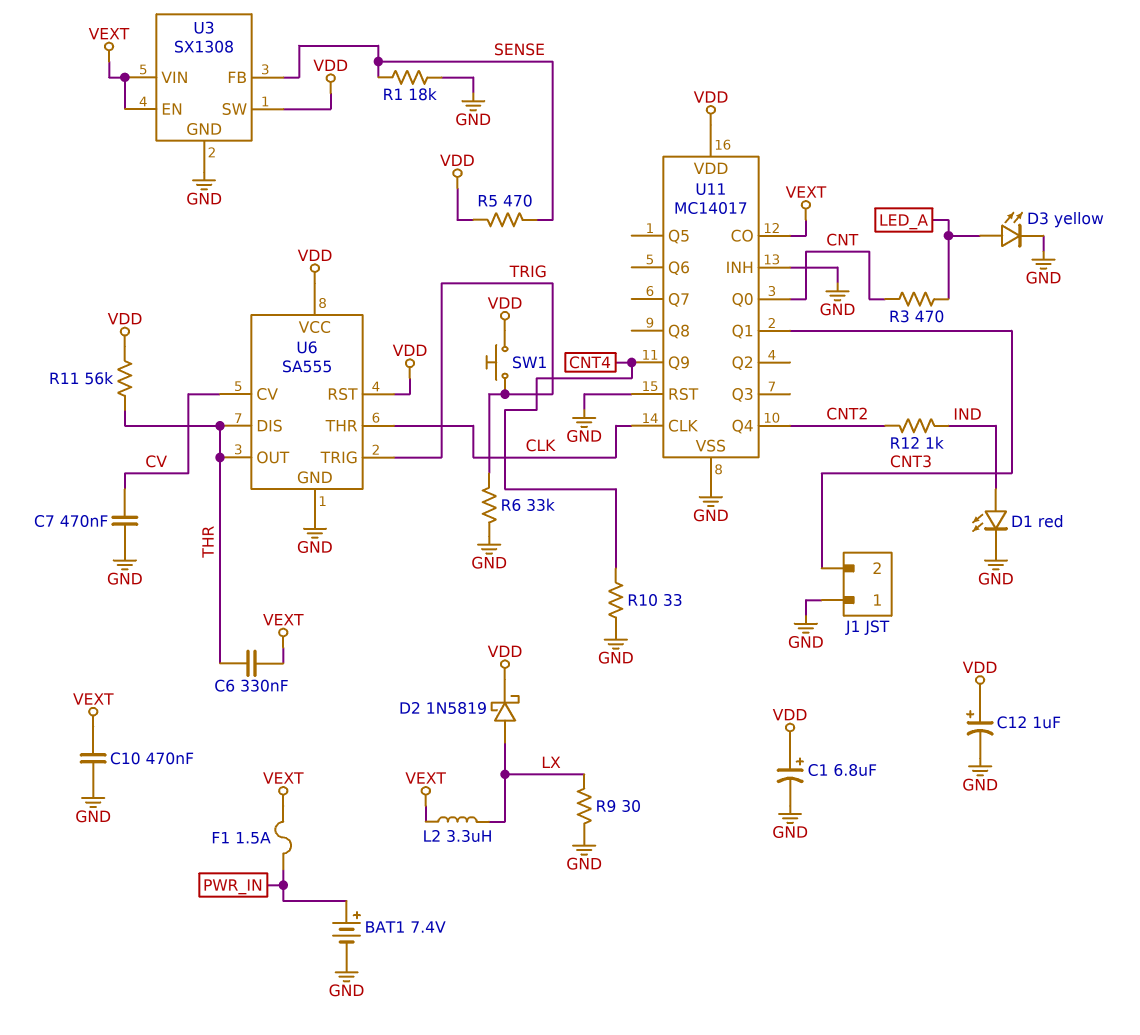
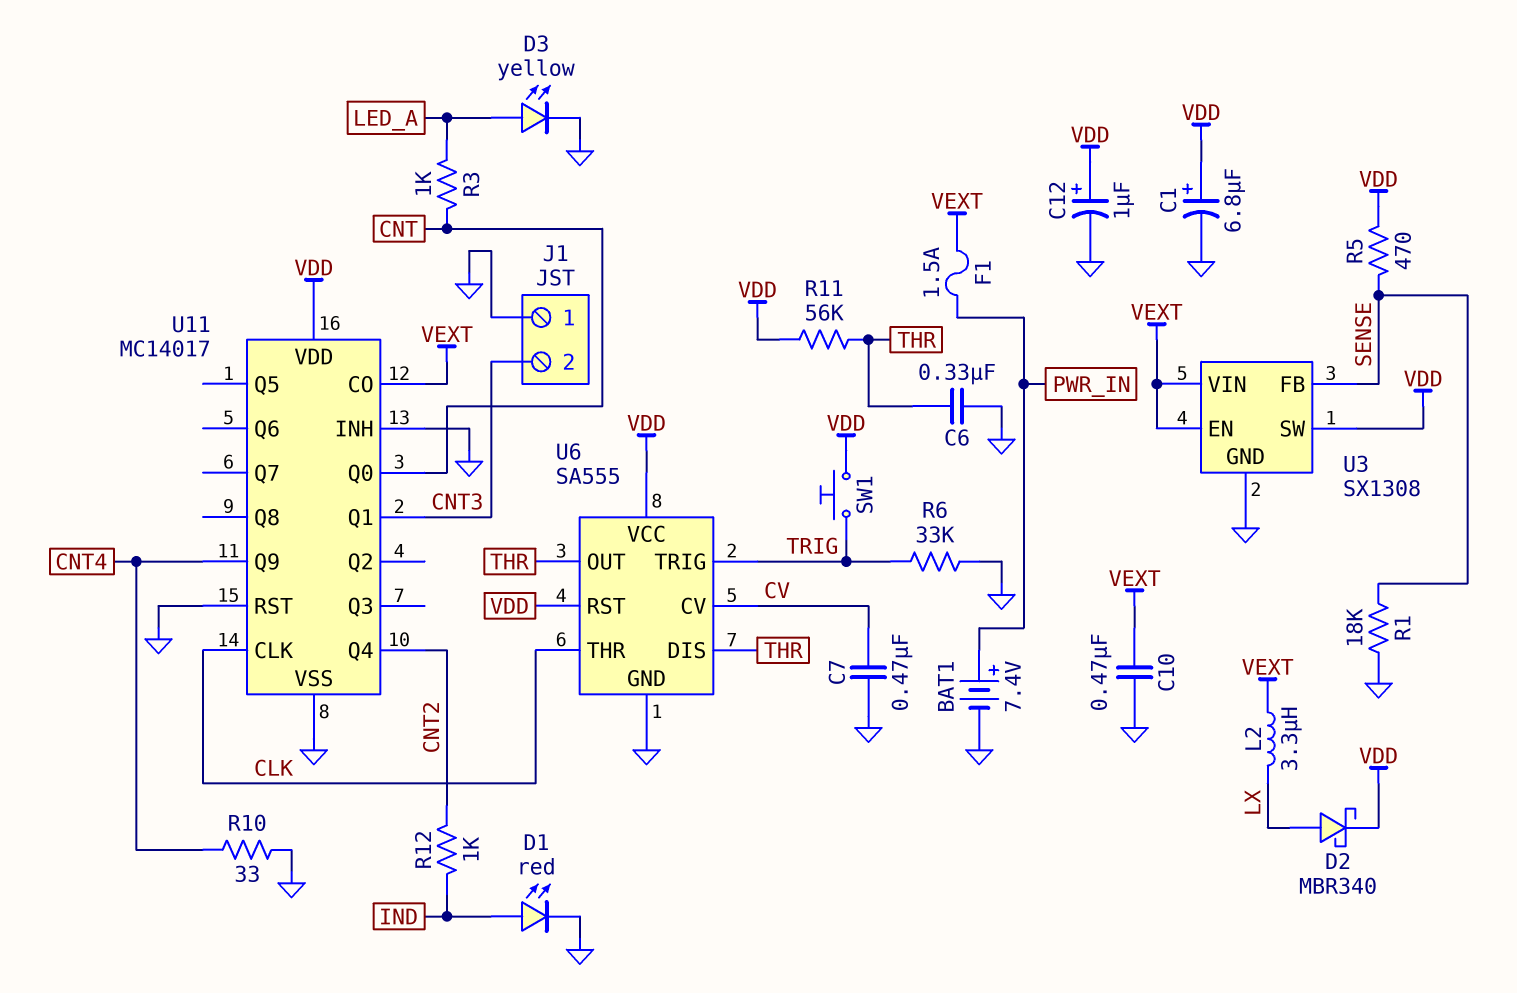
C6: 330nF (THR, VEXT) -> 330nF (GND, THR)
D2: schottky 1N5819 (A LX, K VDD) -> schottky MBR340 (A LX, K VDD)
R3: 470 (CNT, LED_A) -> 1k (CNT, LED_A)
R9: 30 (GND, LX) -> none

